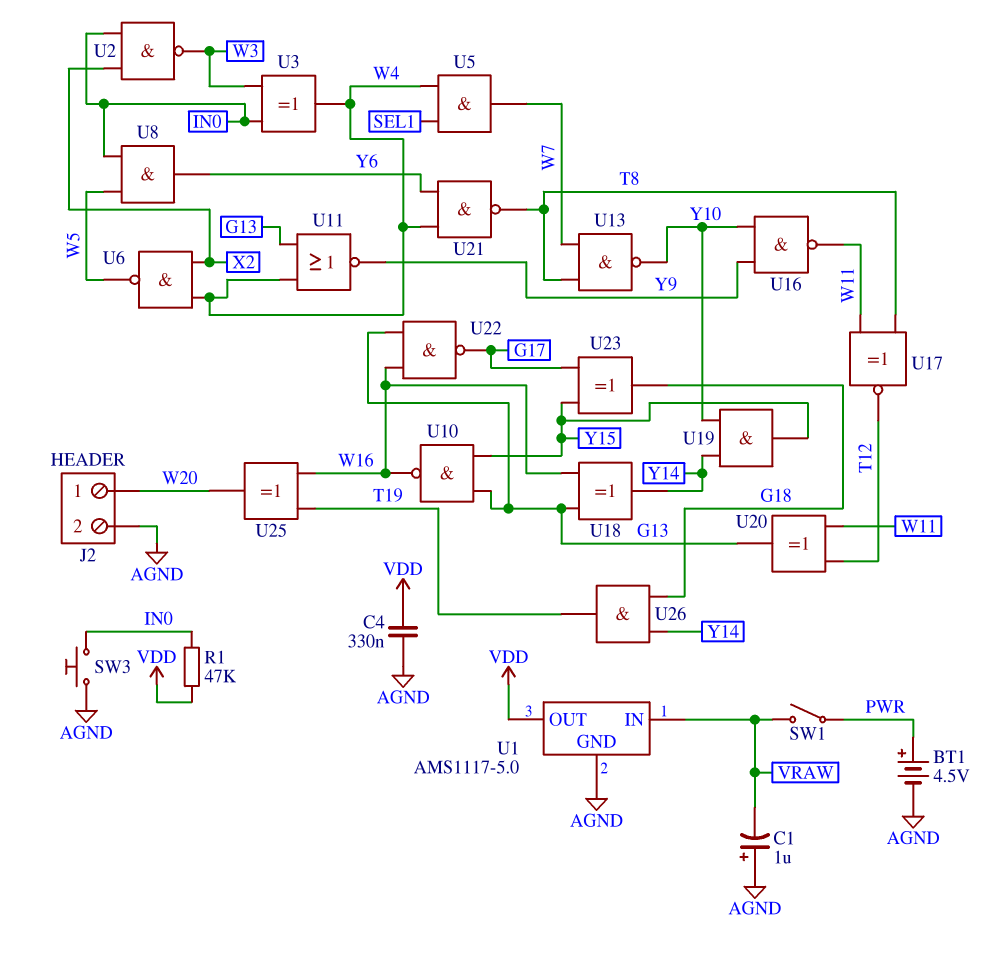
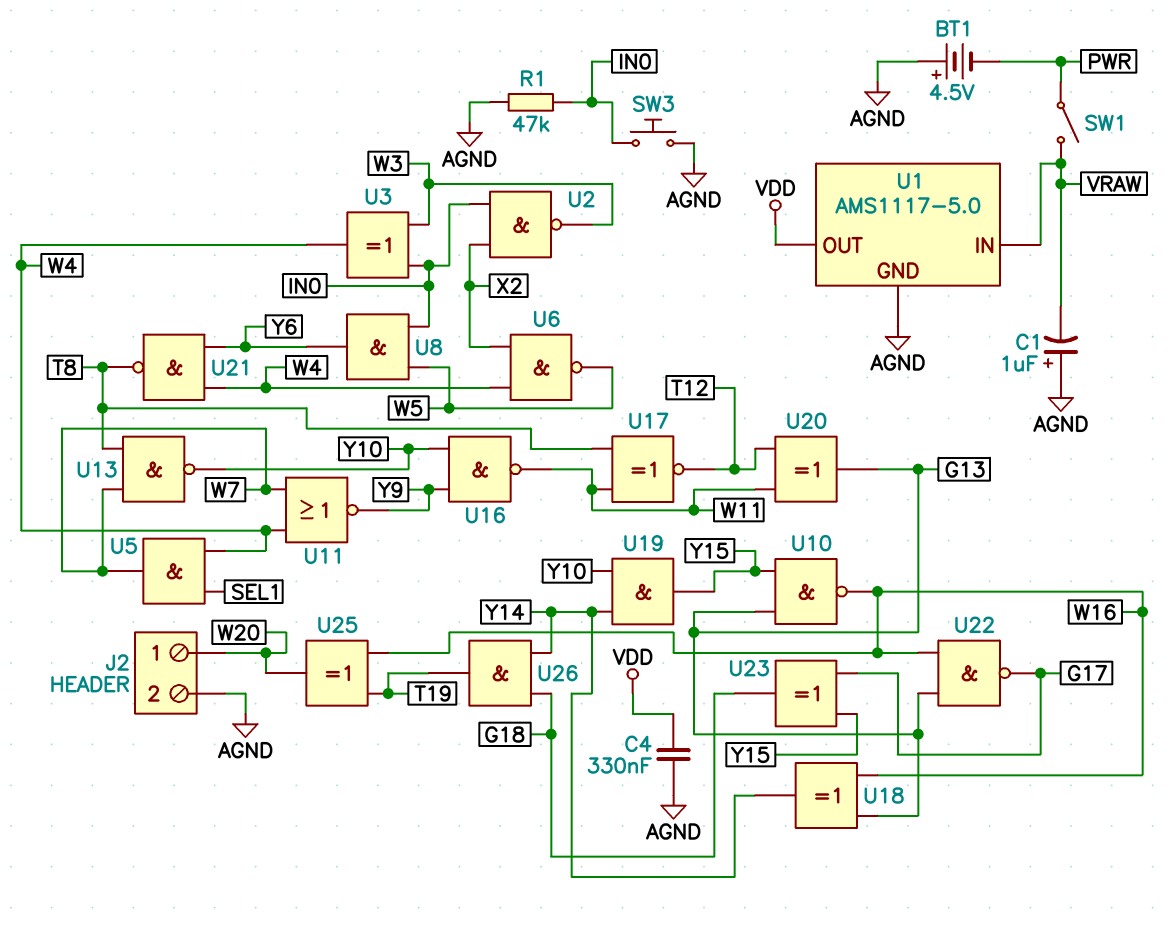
BT1: 4.5V (plus PWR, minus AGND) -> 4.5V (plus AGND, minus PWR)
R1: 47k (IN0, VDD) -> 47k (AGND, IN0)
U11: NOR (in G13, in W4, out Y9) -> NOR (in W4, in W7, out Y9)

